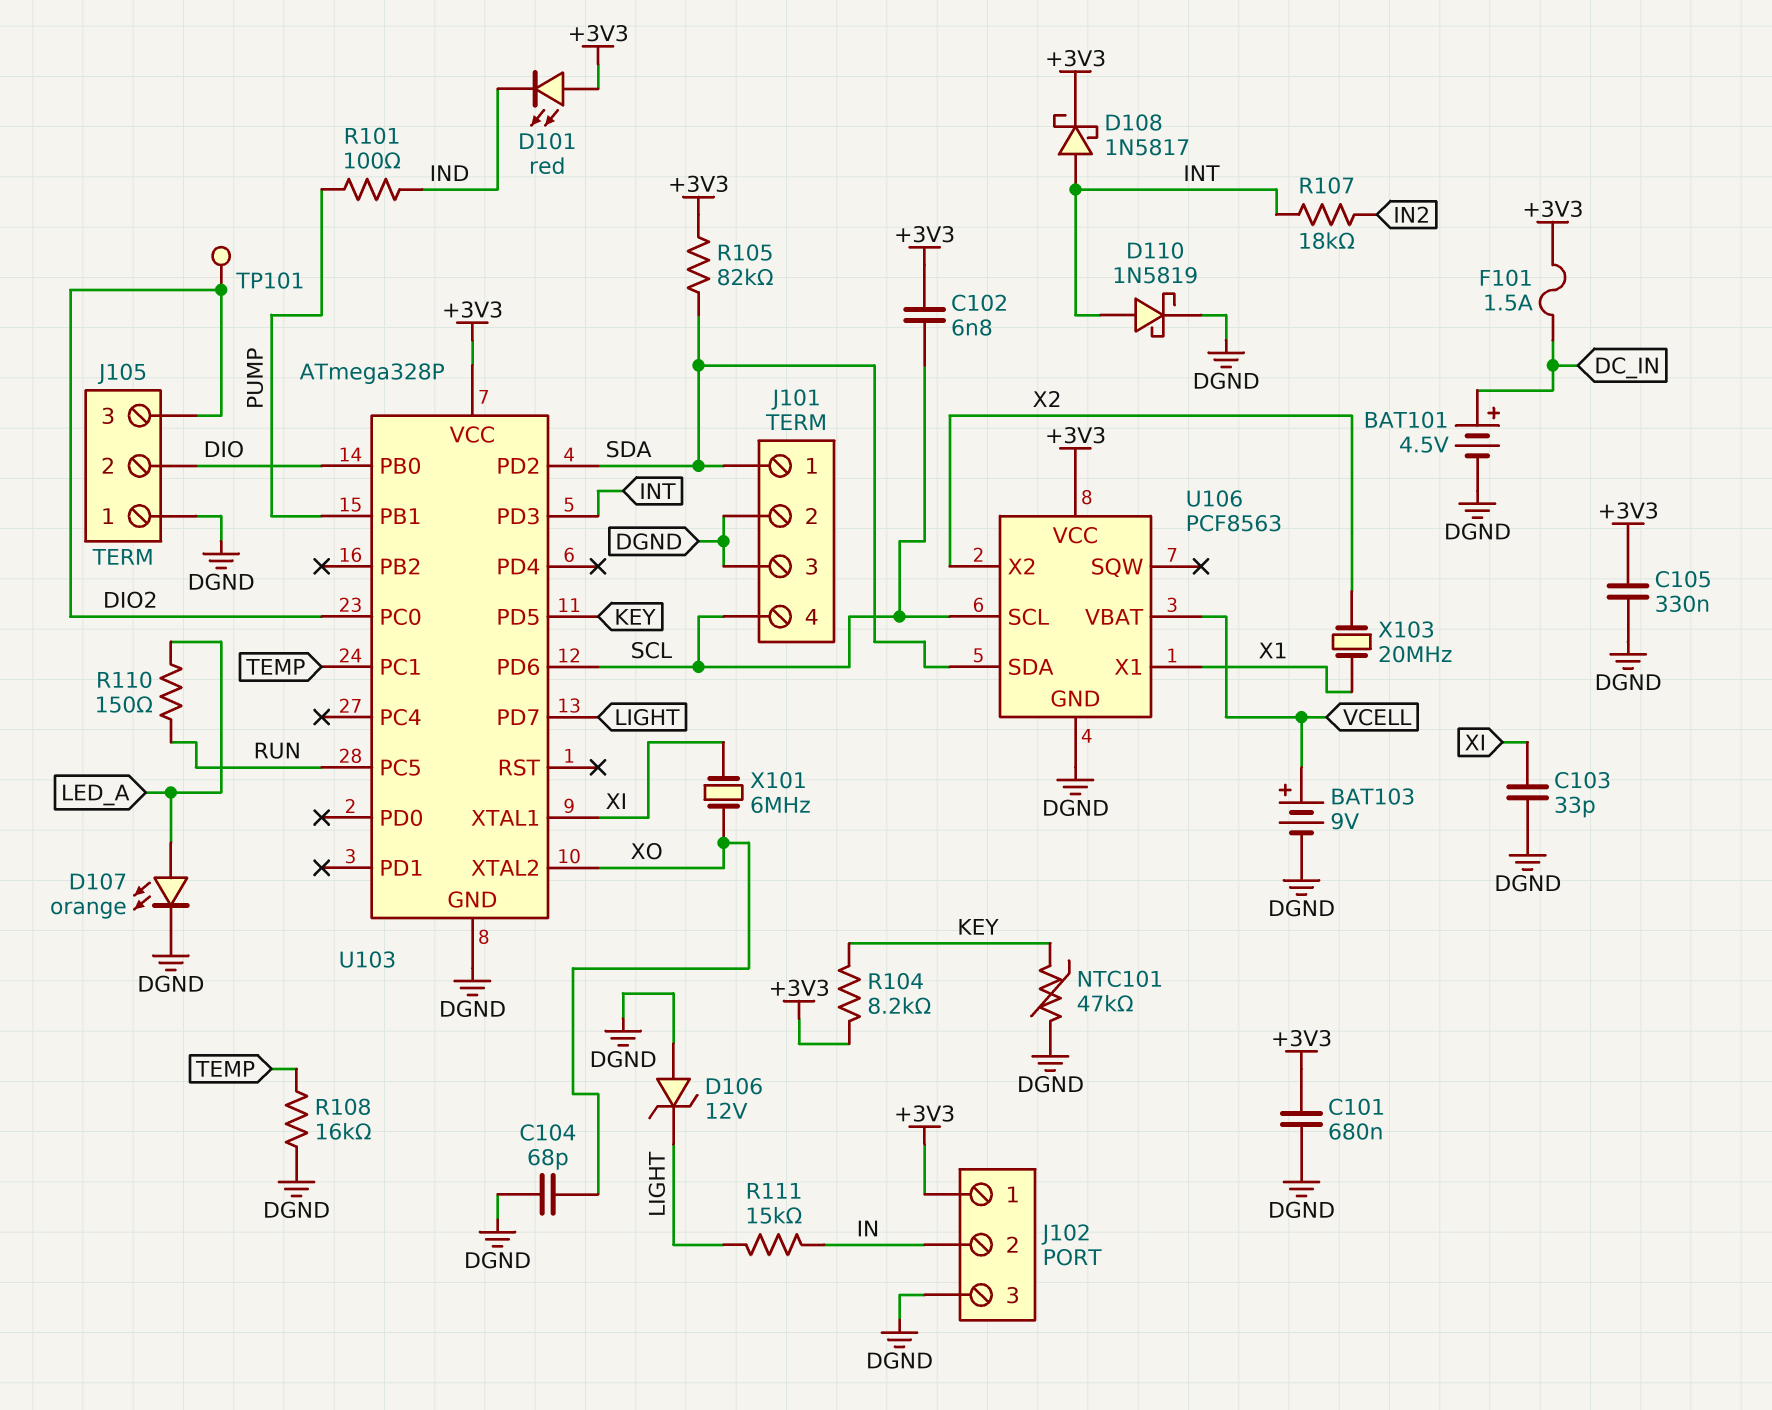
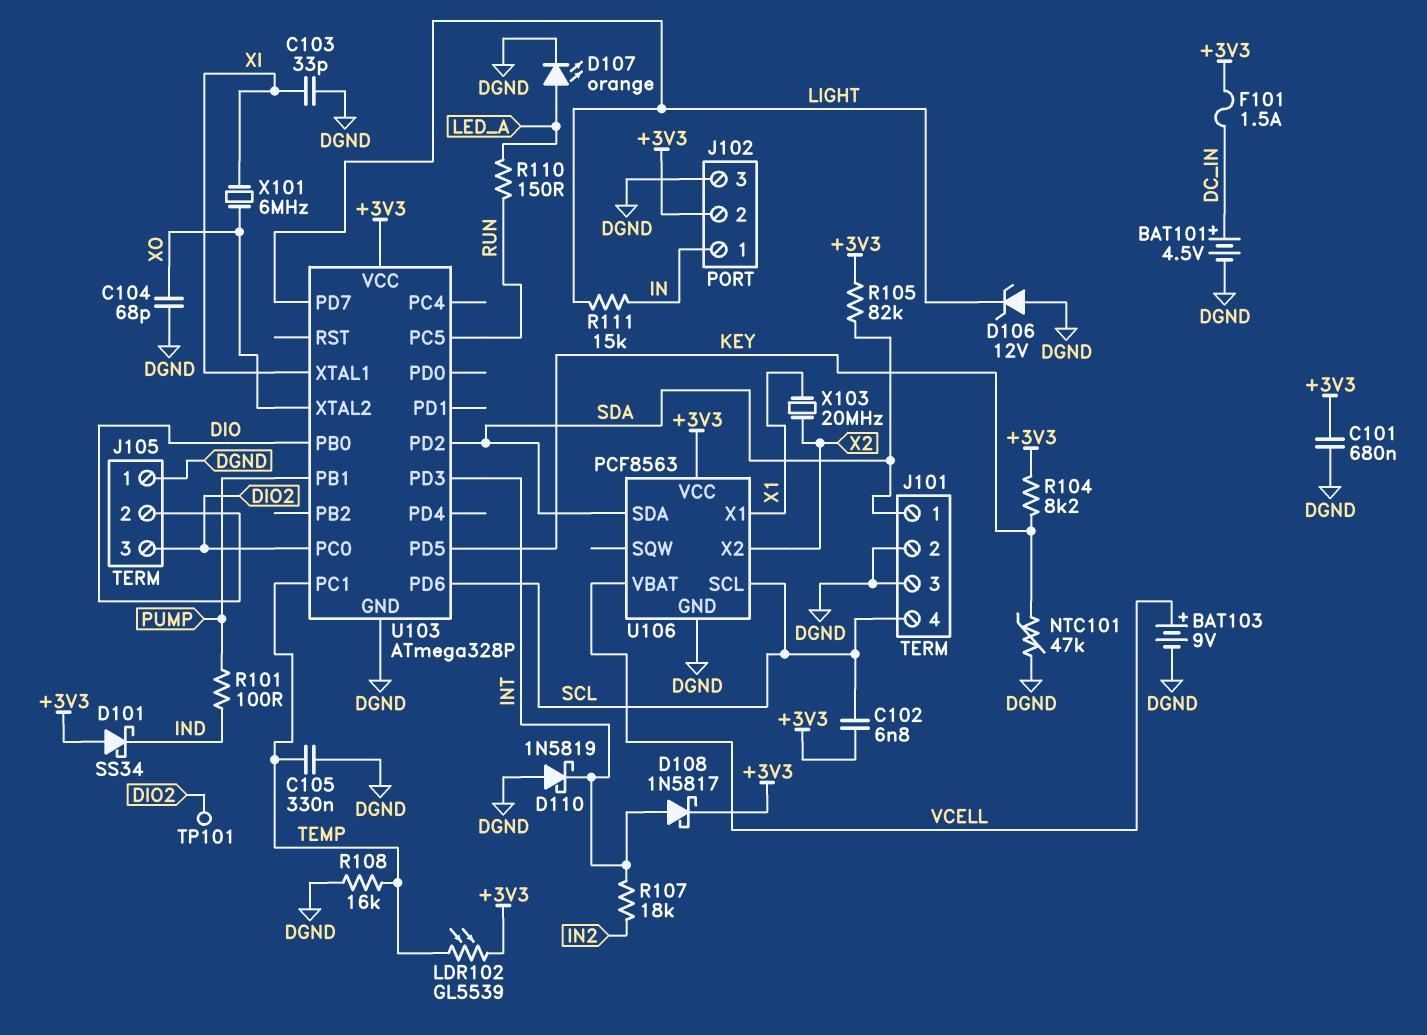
C105: 330nF (+3V3, DGND) -> 330nF (DGND, TEMP)
D101: LED red (A +3V3, K IND) -> schottky SS34 (A +3V3, K IND)
D110: schottky 1N5819 (A INT, K DGND) -> schottky 1N5819 (A DGND, K INT)
J102 pin 1: +3V3 -> IN
J102 pin 2: IN -> +3V3
LDR102: none -> GL5539 (+3V3, TEMP)

